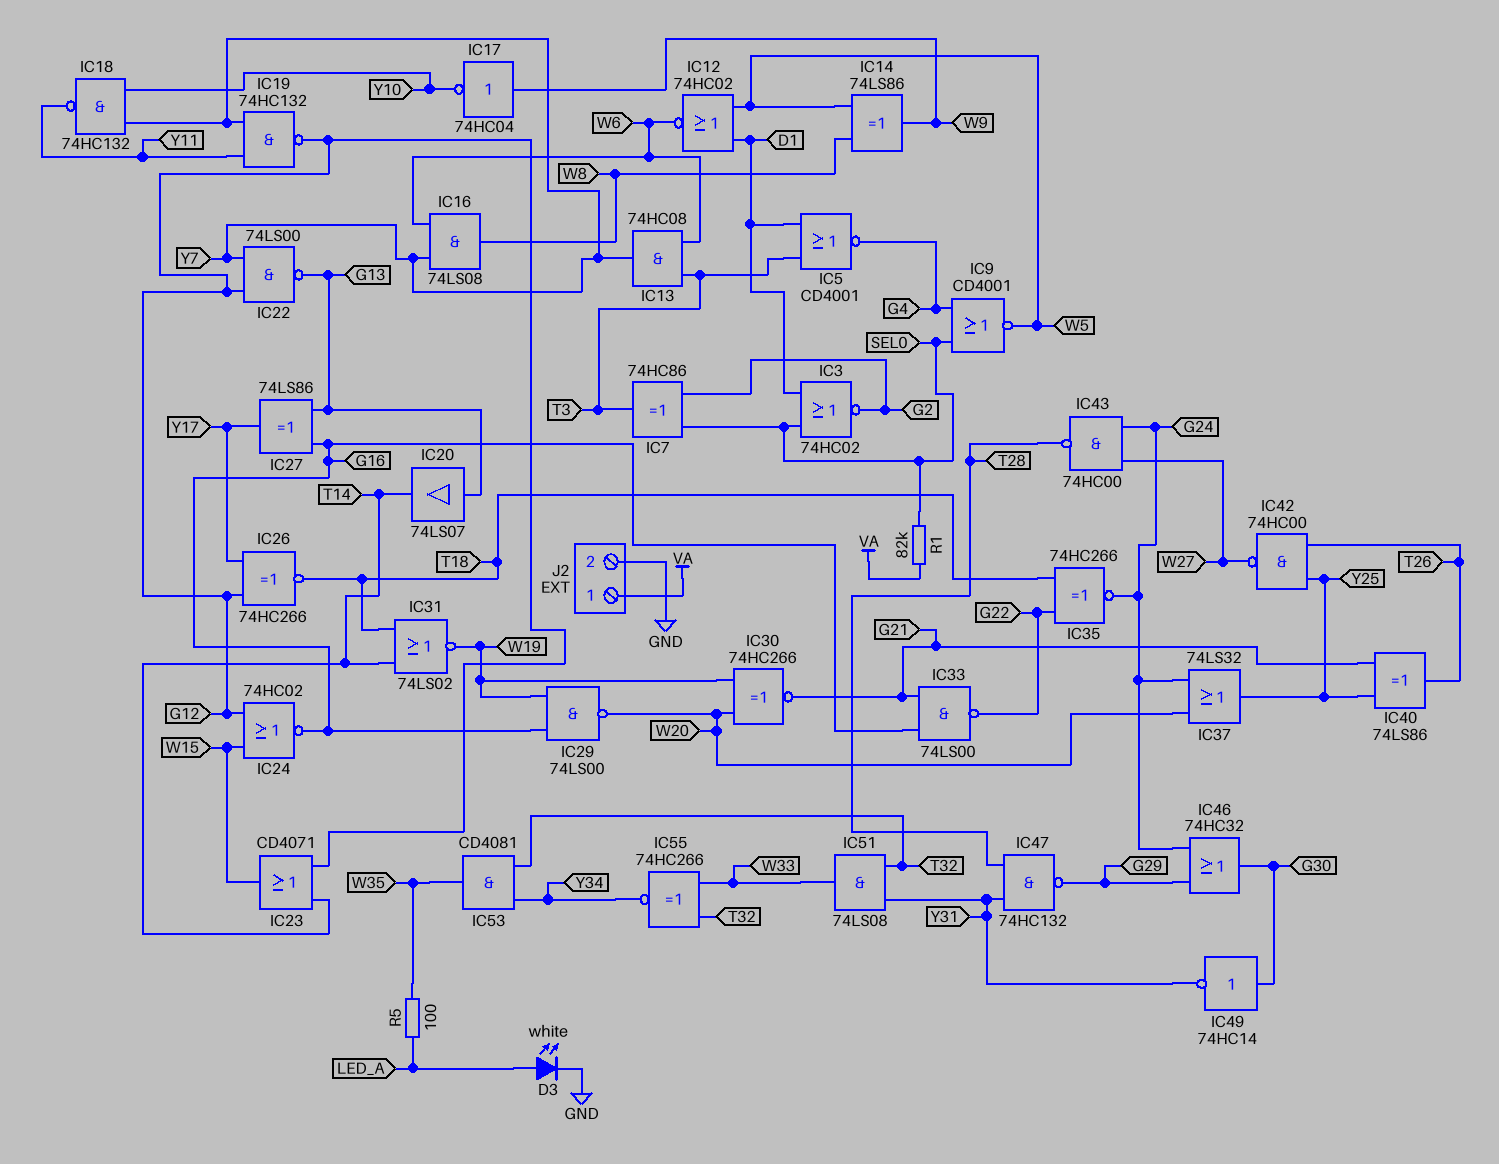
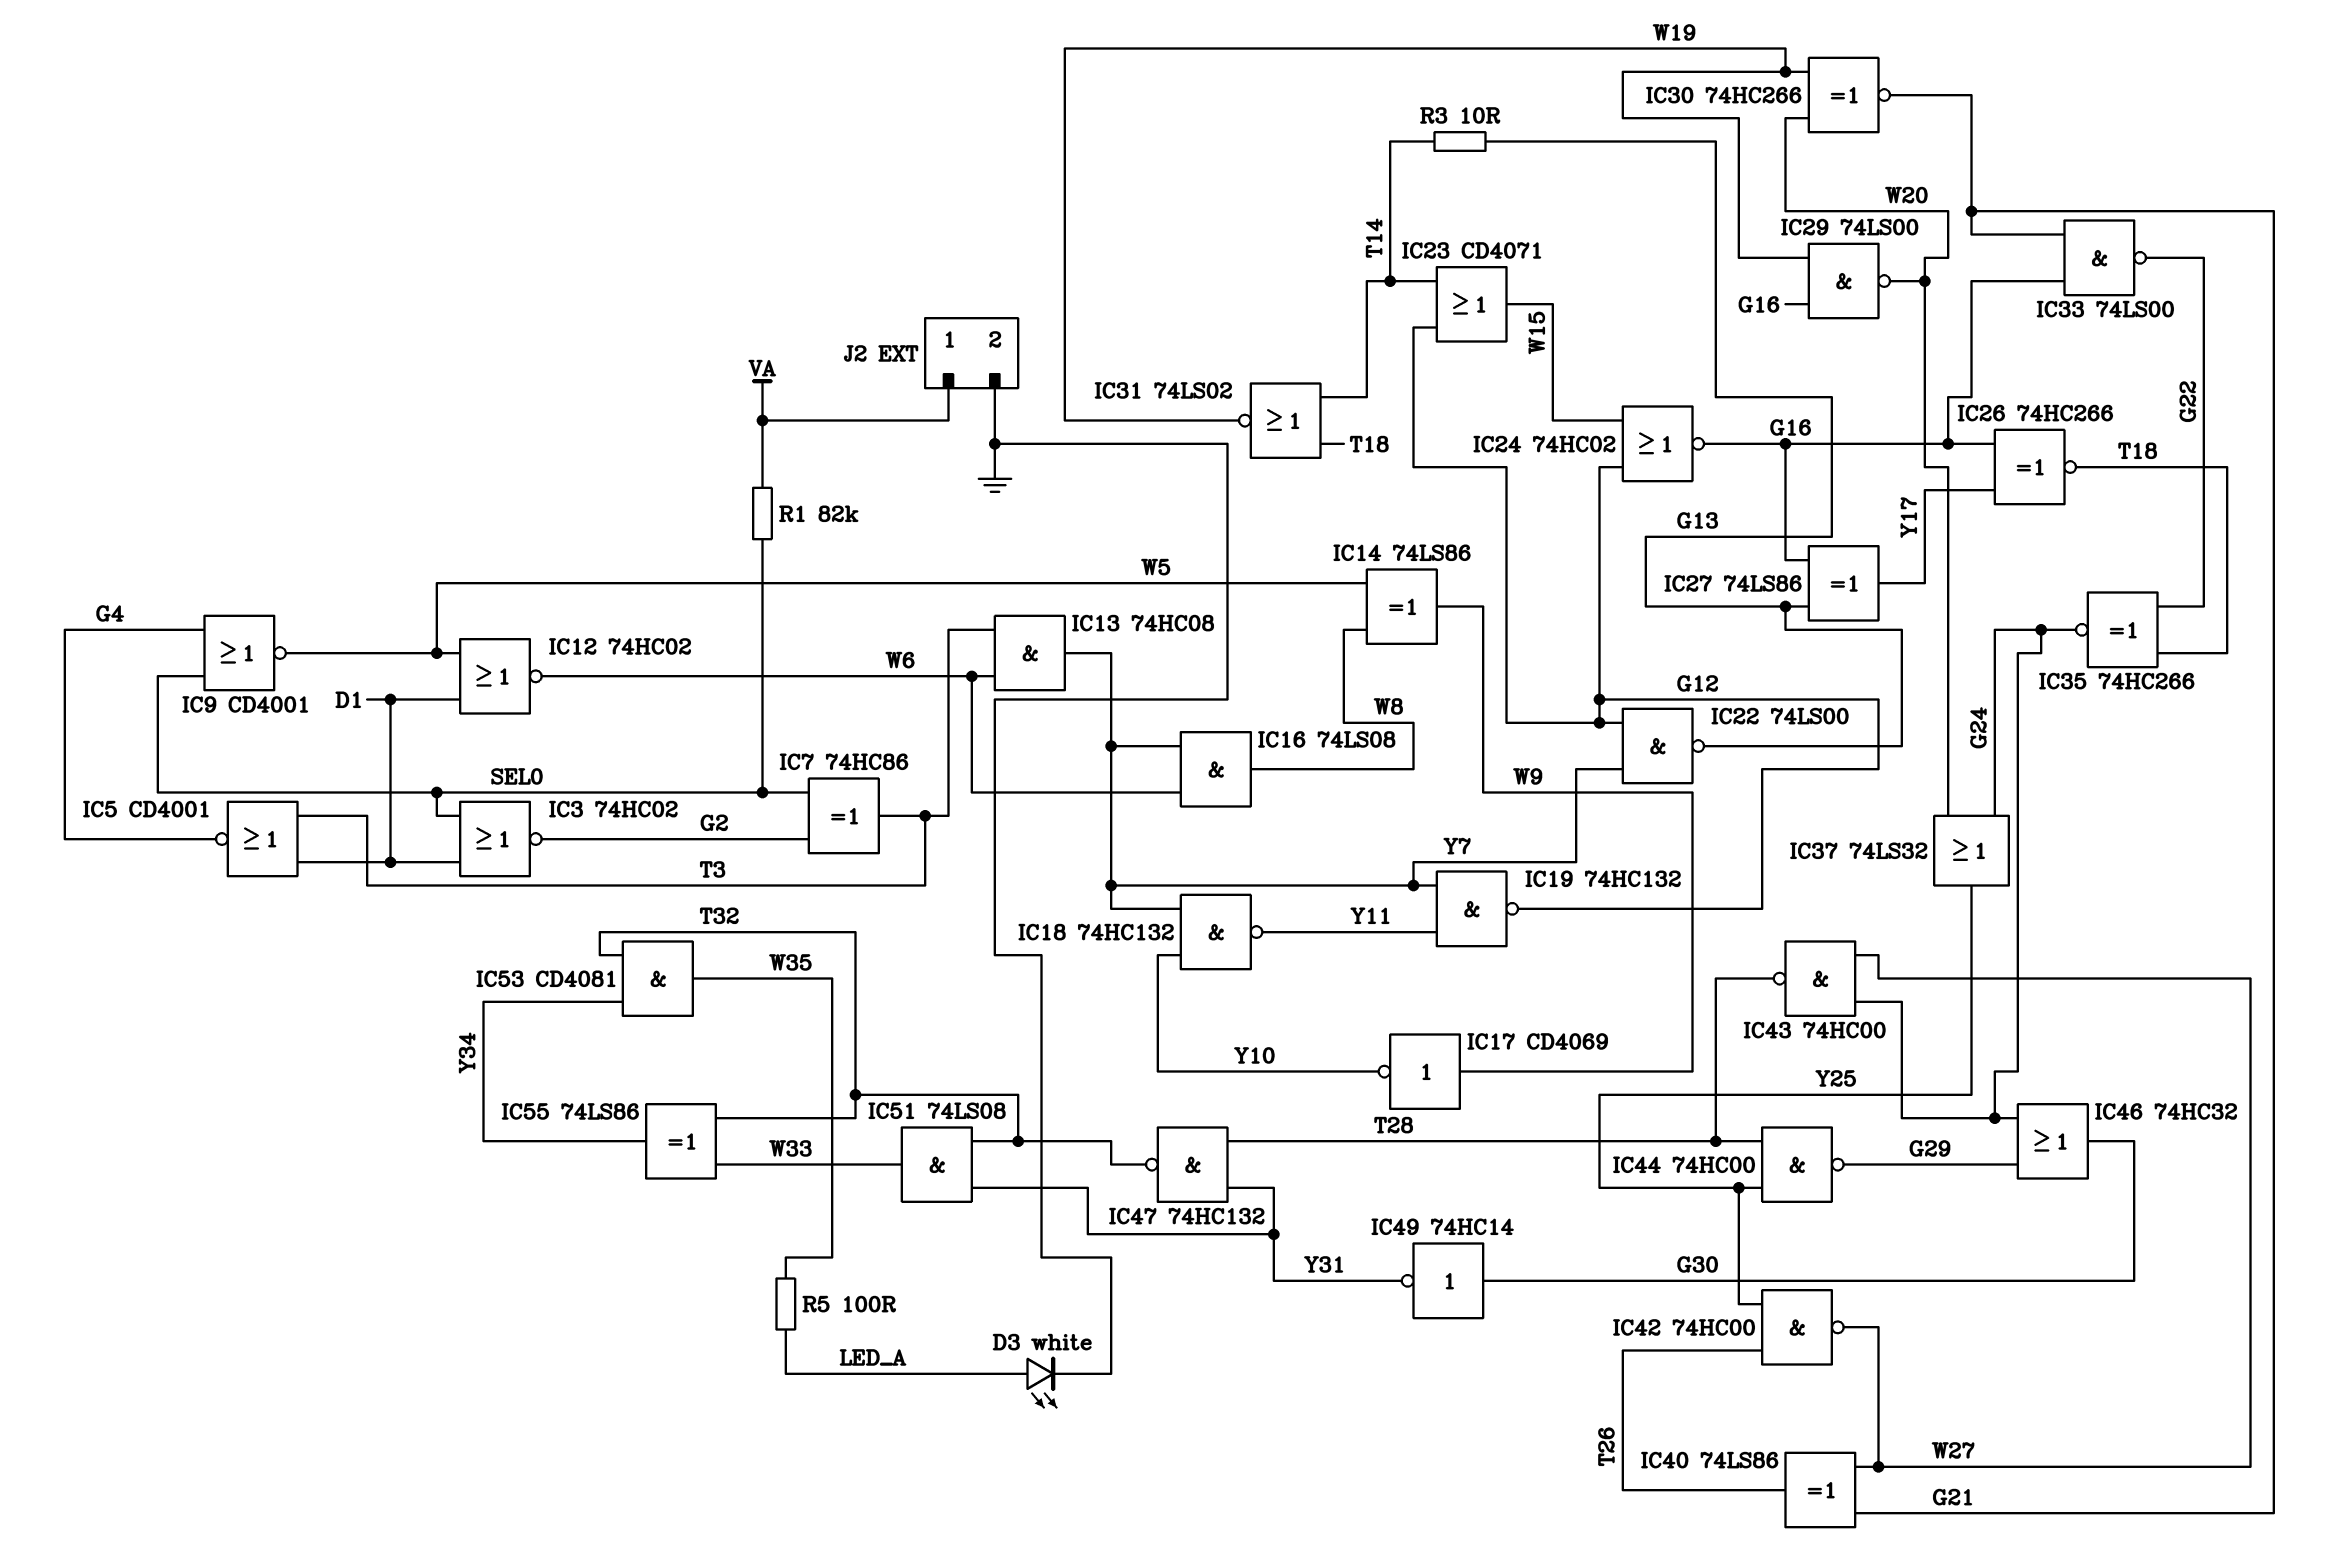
IC17: NOT 74HC04 (in W9, out Y10) -> NOT CD4069 (in W9, out Y10)
IC20: buffer 74LS07 (in G13, out T14) -> none
IC26: XNOR 74HC266 (in G12, in Y17, out T18) -> XNOR 74HC266 (in G16, in Y17, out T18)
IC40: XOR 74LS86 (in G21, in Y25, out T26) -> XOR 74LS86 (in G21, in W27, out T26)
IC44: none -> NAND 74HC00 (in T28, in Y25, out G29)
IC47: NAND 74HC132 (in T28, in Y31, out G29) -> NAND 74HC132 (in T28, in Y31, out T32)
IC55: XNOR 74HC266 (in T32, in W33, out Y34) -> XOR 74LS86 (in T32, in W33, out Y34)
R3: none -> 10 (G13, T14)

